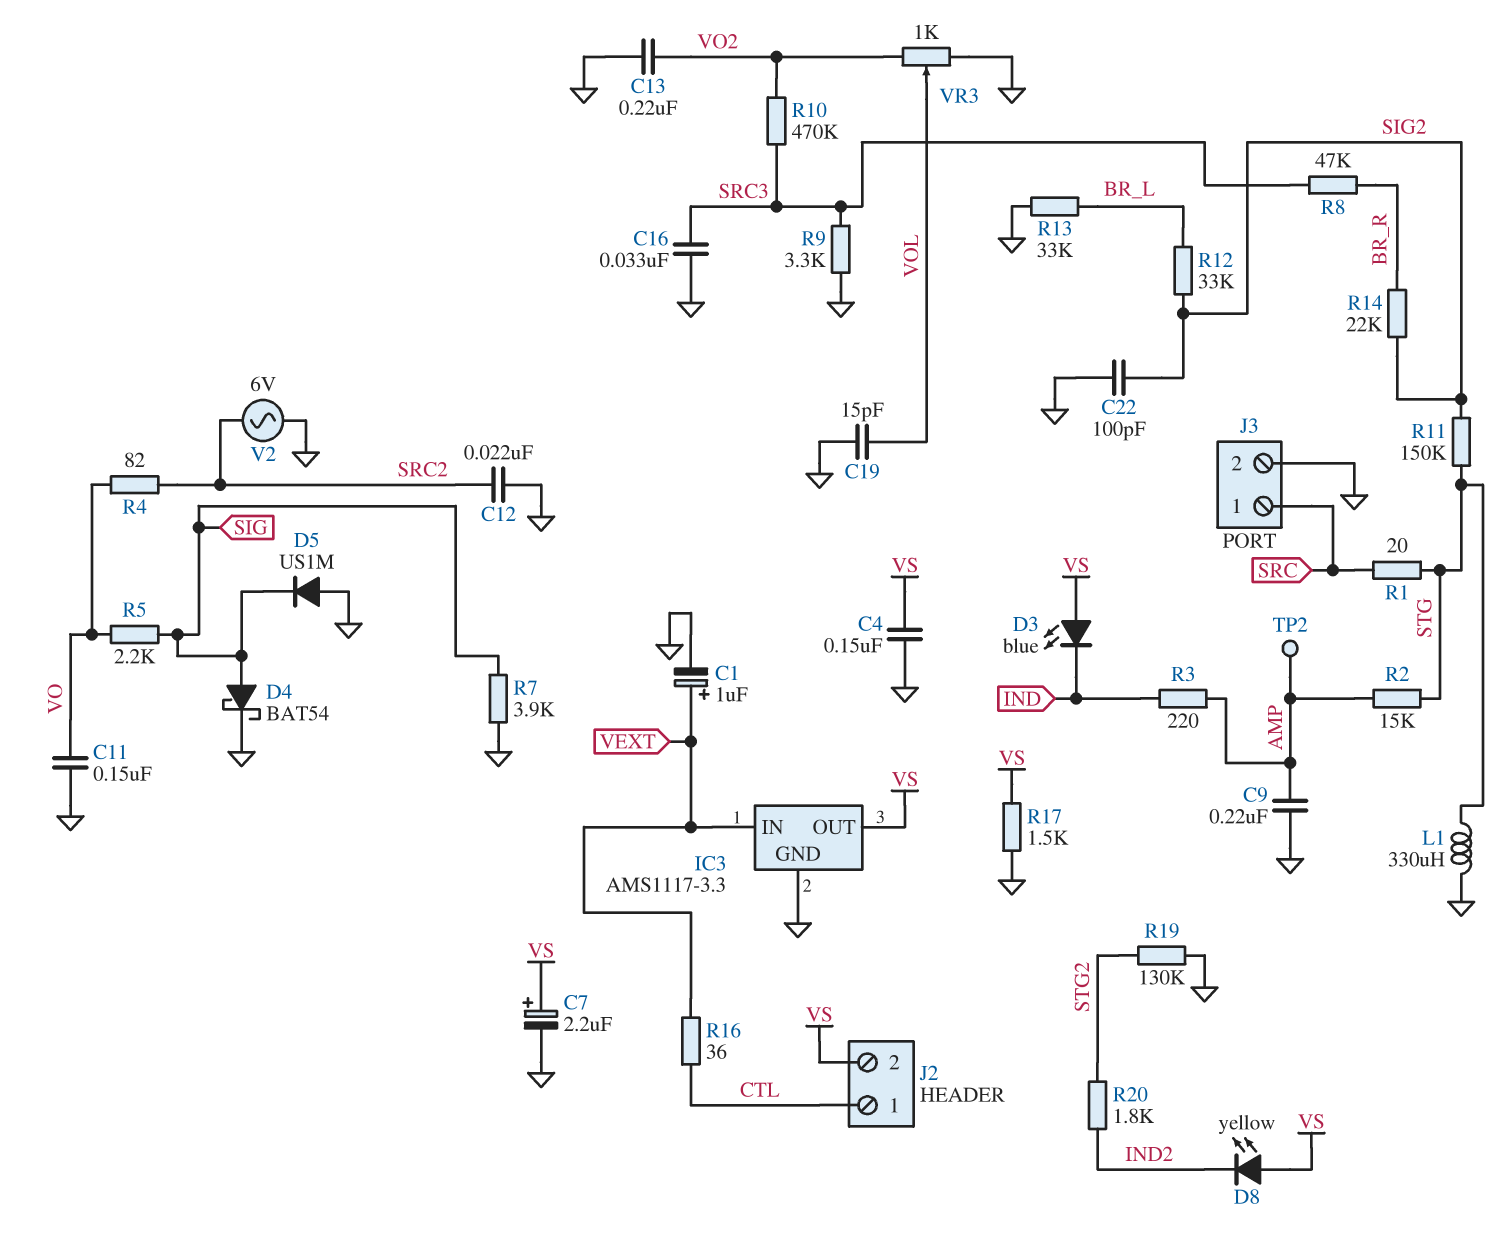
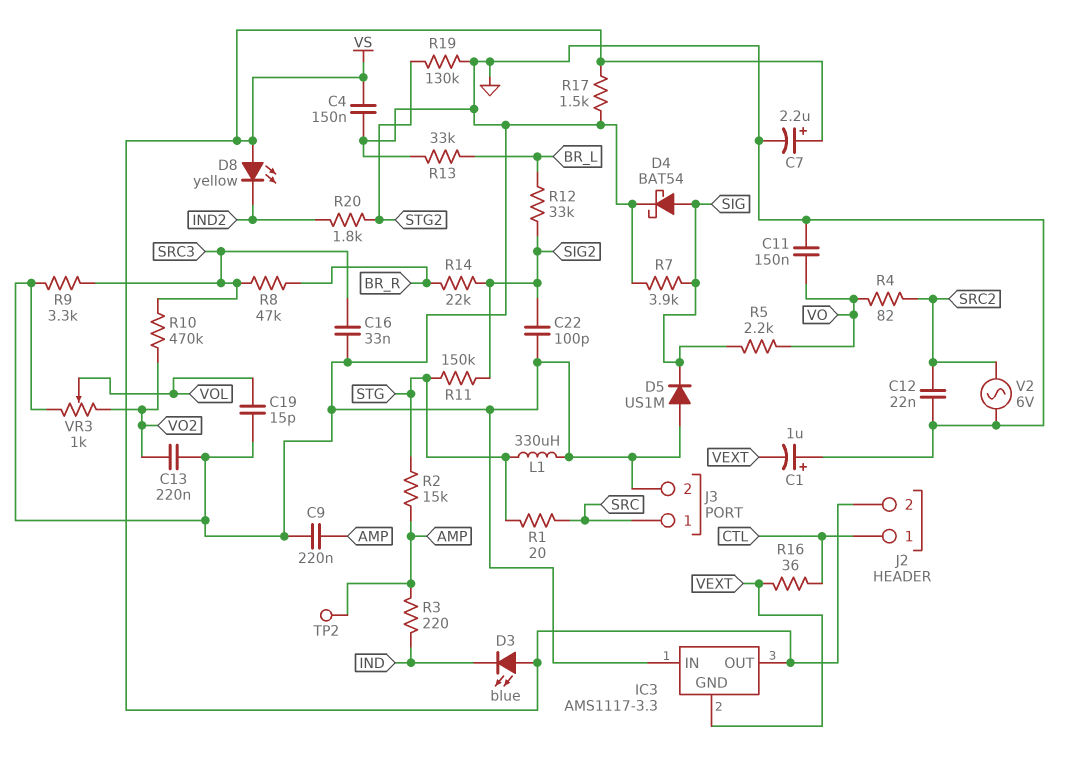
C1: 1uF (plus VEXT, minus GND) -> 1uF (plus GND, minus VEXT)
IC3 pin GND: GND -> VEXT
IC3 pin IN: VEXT -> GND

